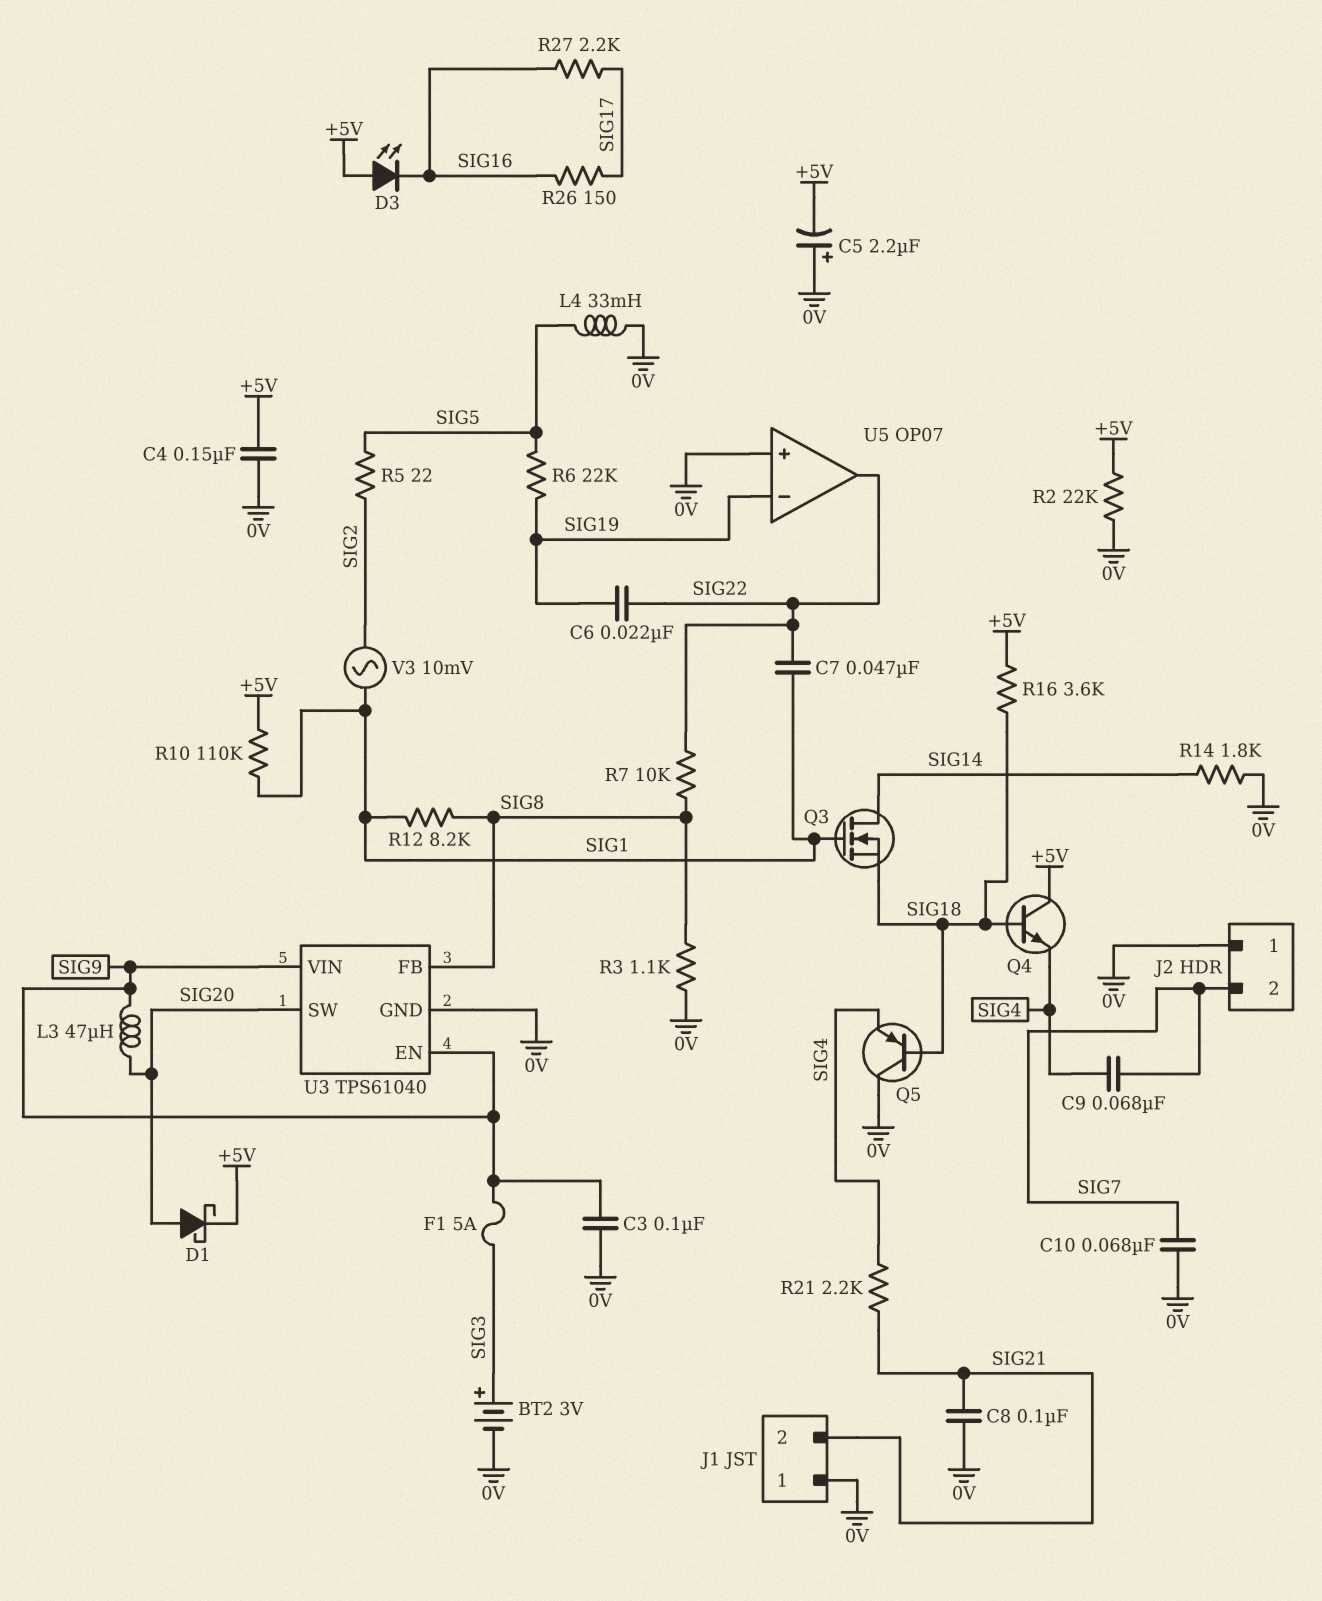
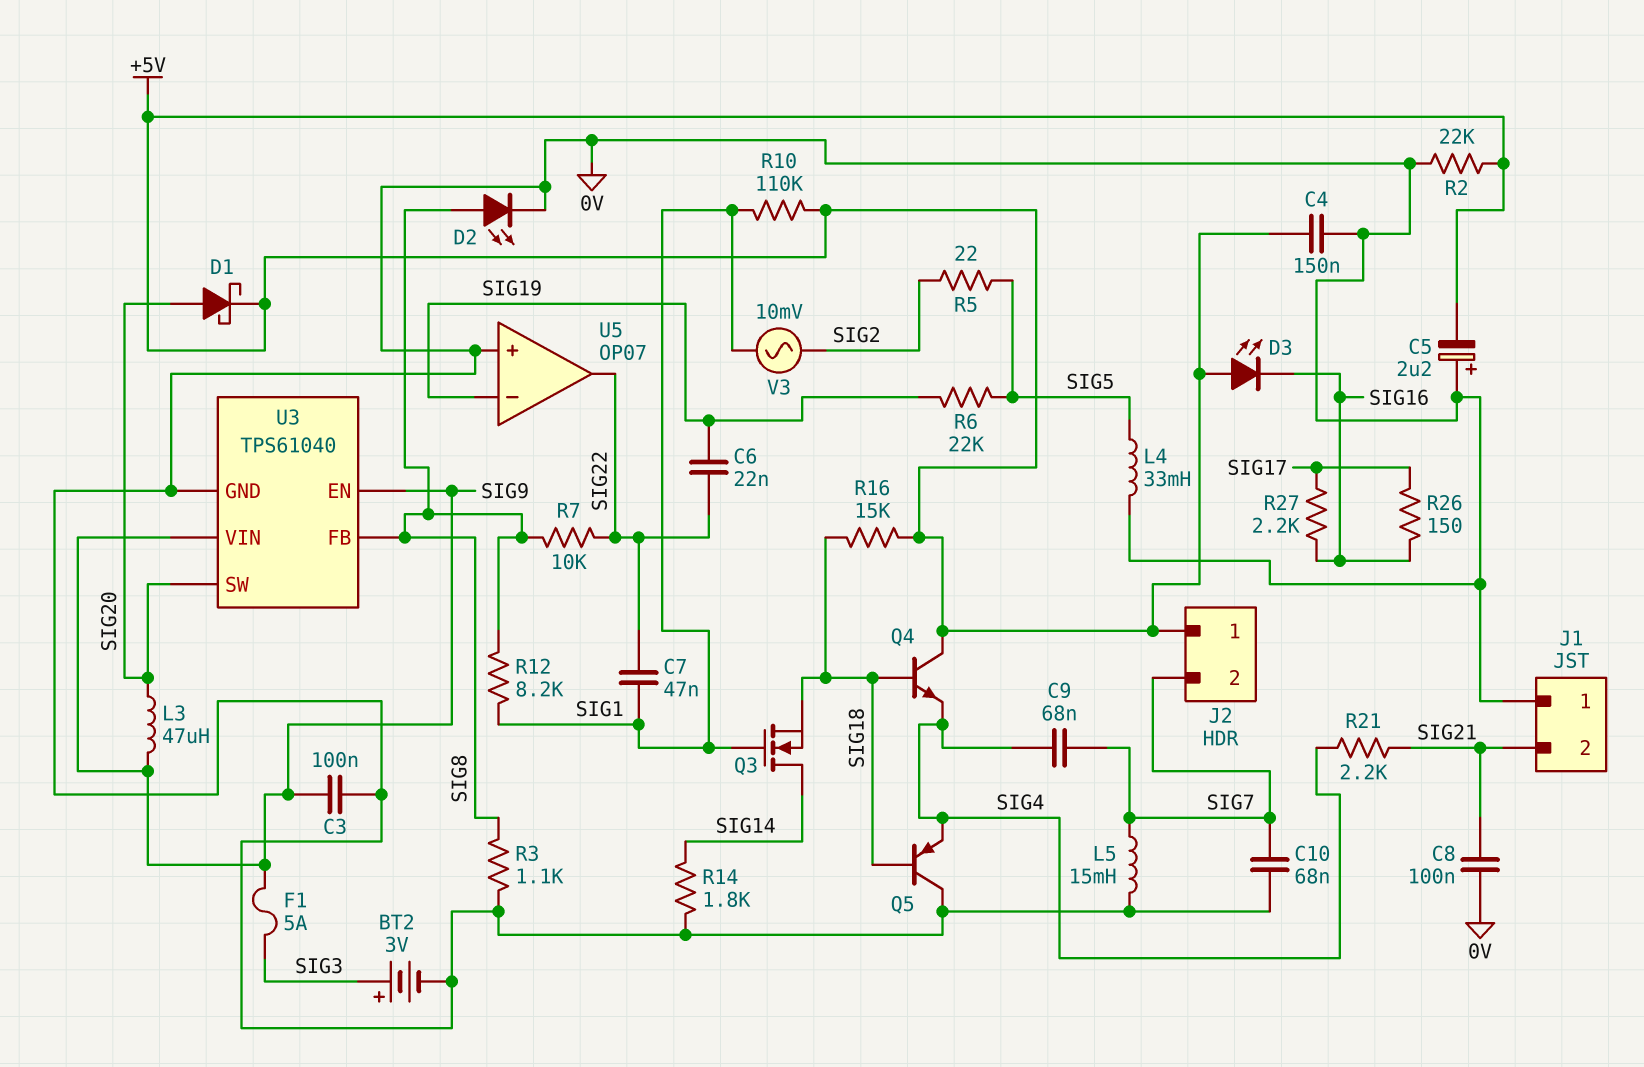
D2: none -> LED (A SIG8, K 0V)
J2 pin 1: 0V -> +5V
L5: none -> 15mH (0V, SIG7)
R16: 3.6k (+5V, SIG18) -> 15k (+5V, SIG18)

